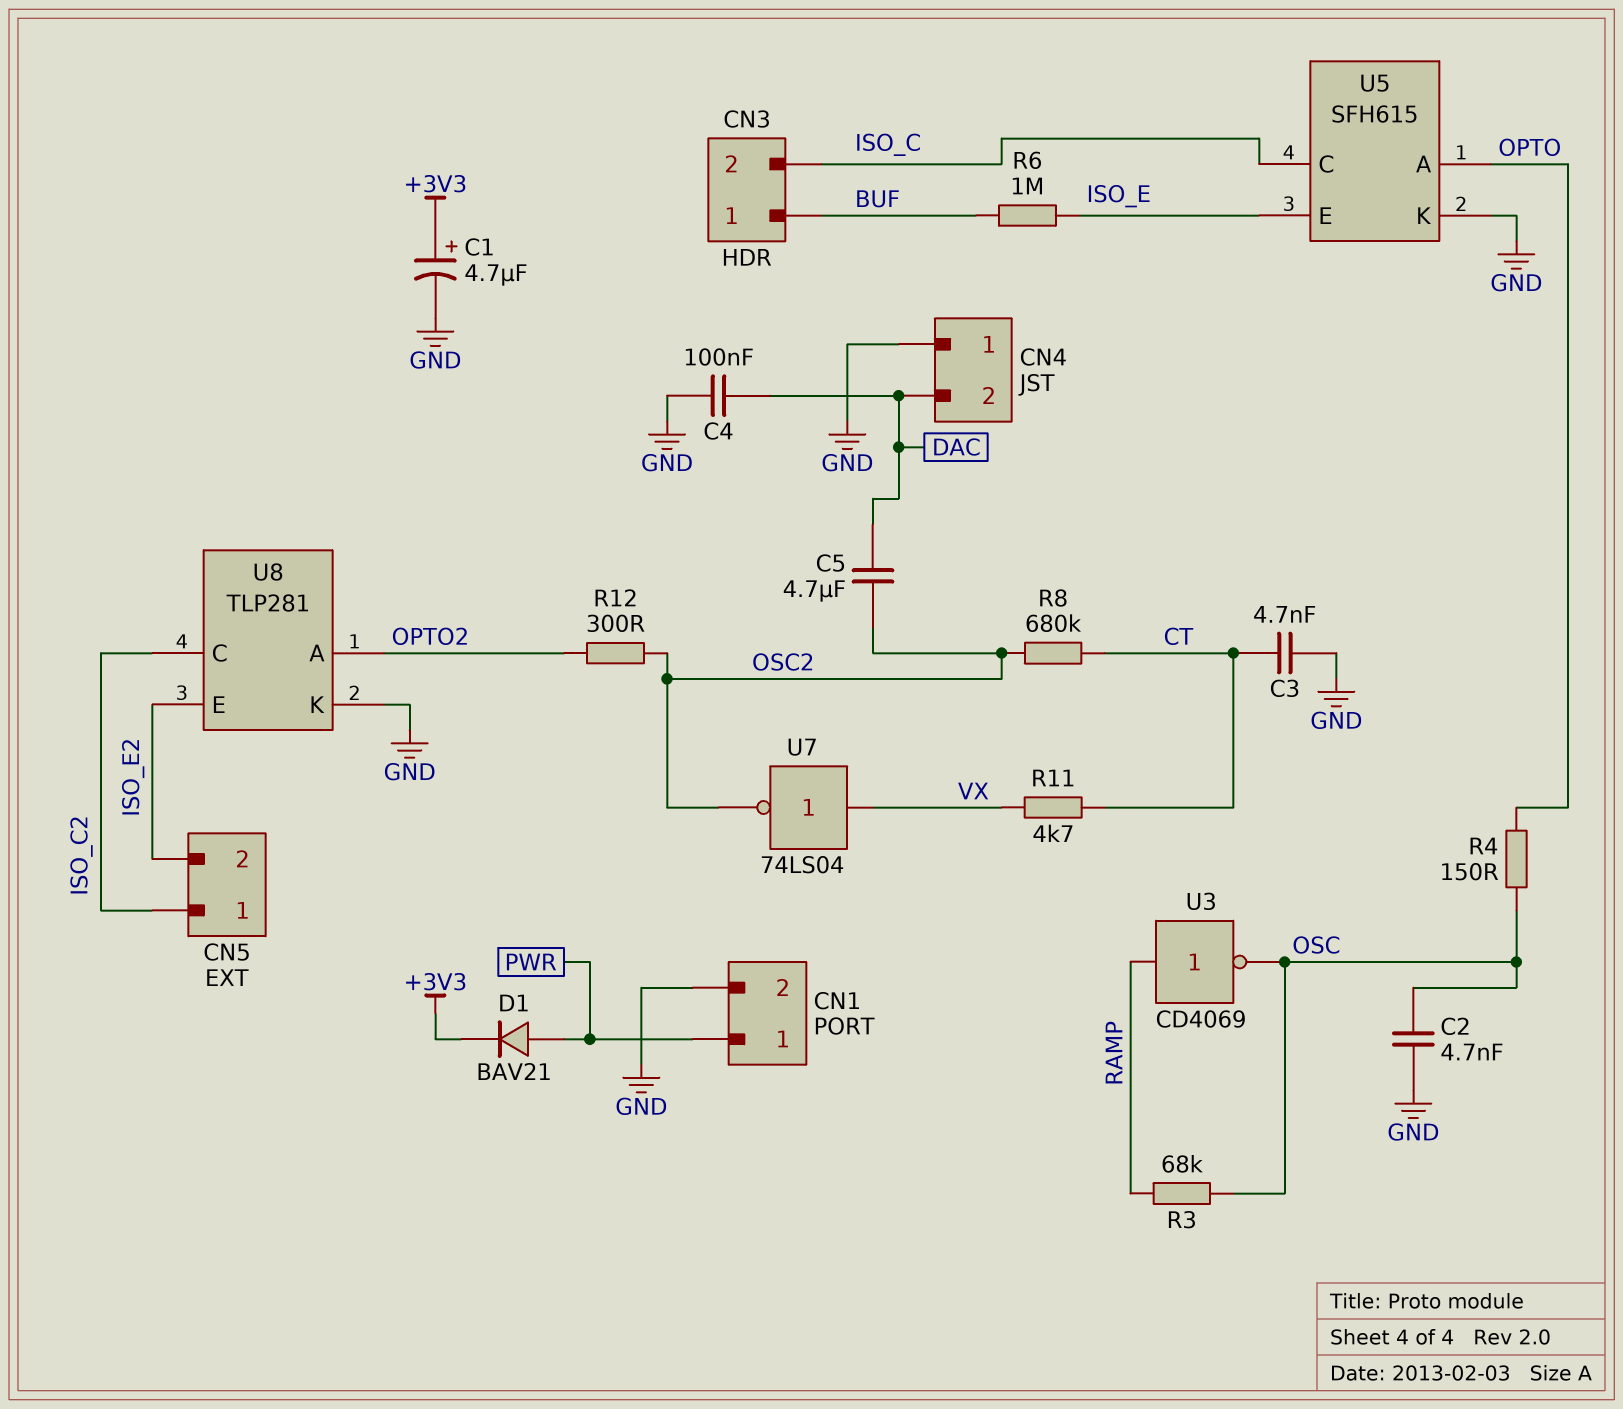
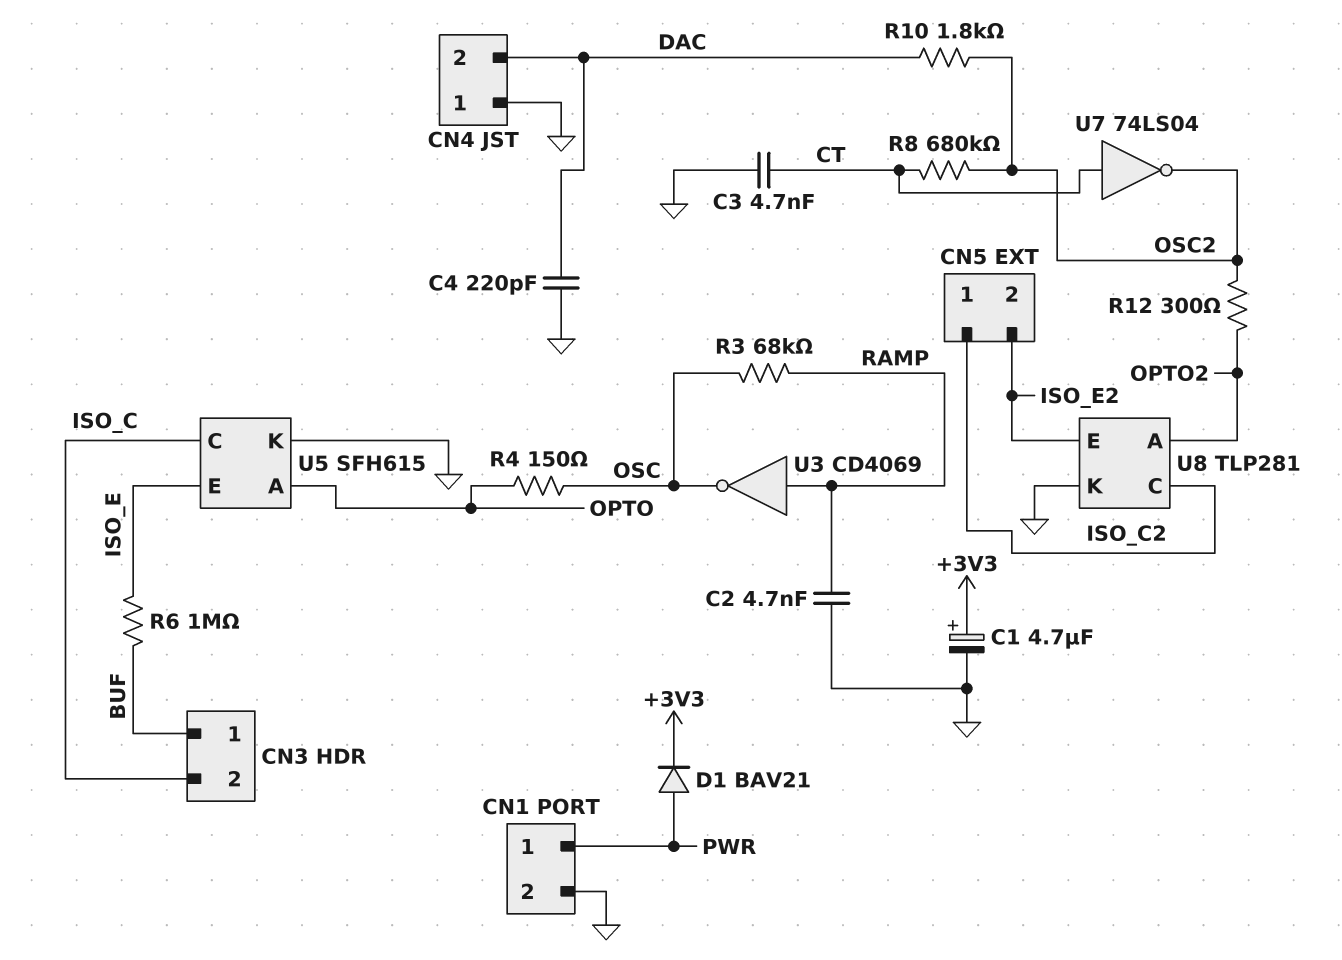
C2: 4.7nF (GND, OSC) -> 4.7nF (GND, RAMP)
C4: 100nF (DAC, GND) -> 220pF (DAC, GND)
C5: 4.7uF (DAC, OSC2) -> none
R10: none -> 1.8k (DAC, OSC2)
R11: 4.7k (CT, VX) -> none
U7: NOT 74LS04 (in VX, out OSC2) -> NOT 74LS04 (in CT, out OSC2)

